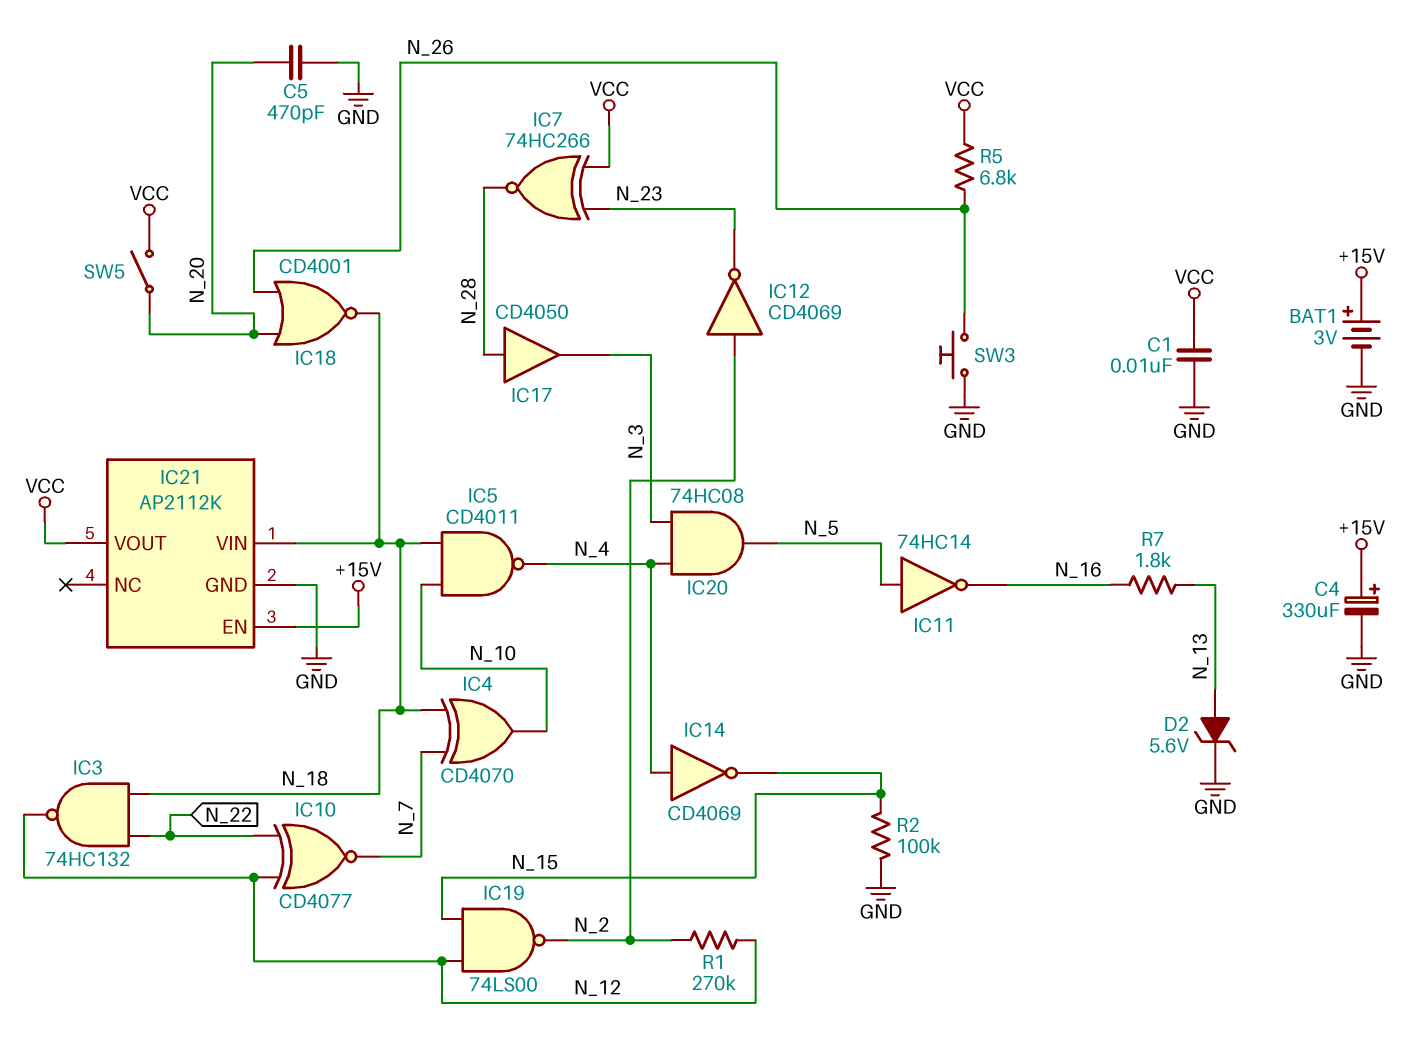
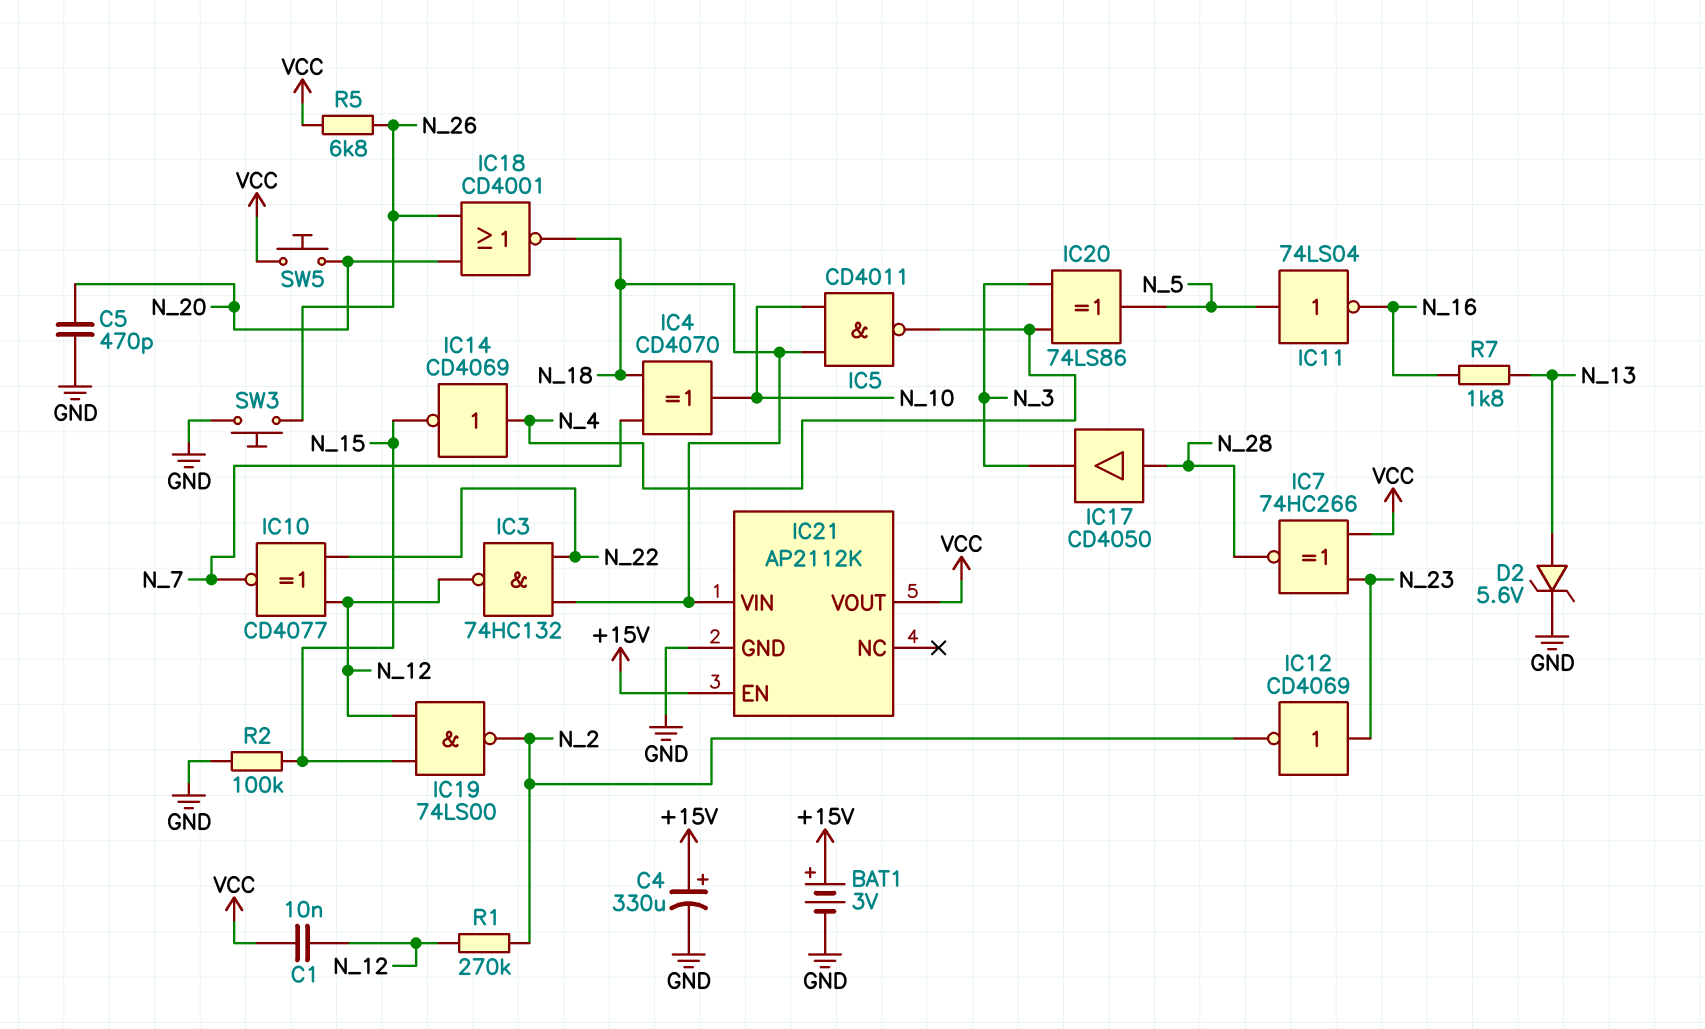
C1: 10nF (GND, VCC) -> 10nF (N_12, VCC)
IC11: NOT 74HC14 (in N_5, out N_16) -> NOT 74LS04 (in N_5, out N_16)
IC12: NOT CD4069 (in N_2, out N_23) -> NOT CD4069 (in N_23, out N_2)
IC20: AND 74HC08 (in N_3, in N_4, out N_5) -> XOR 74LS86 (in N_3, in N_4, out N_5)
SW5: switch (N_20, VCC) -> button (N_20, VCC)

